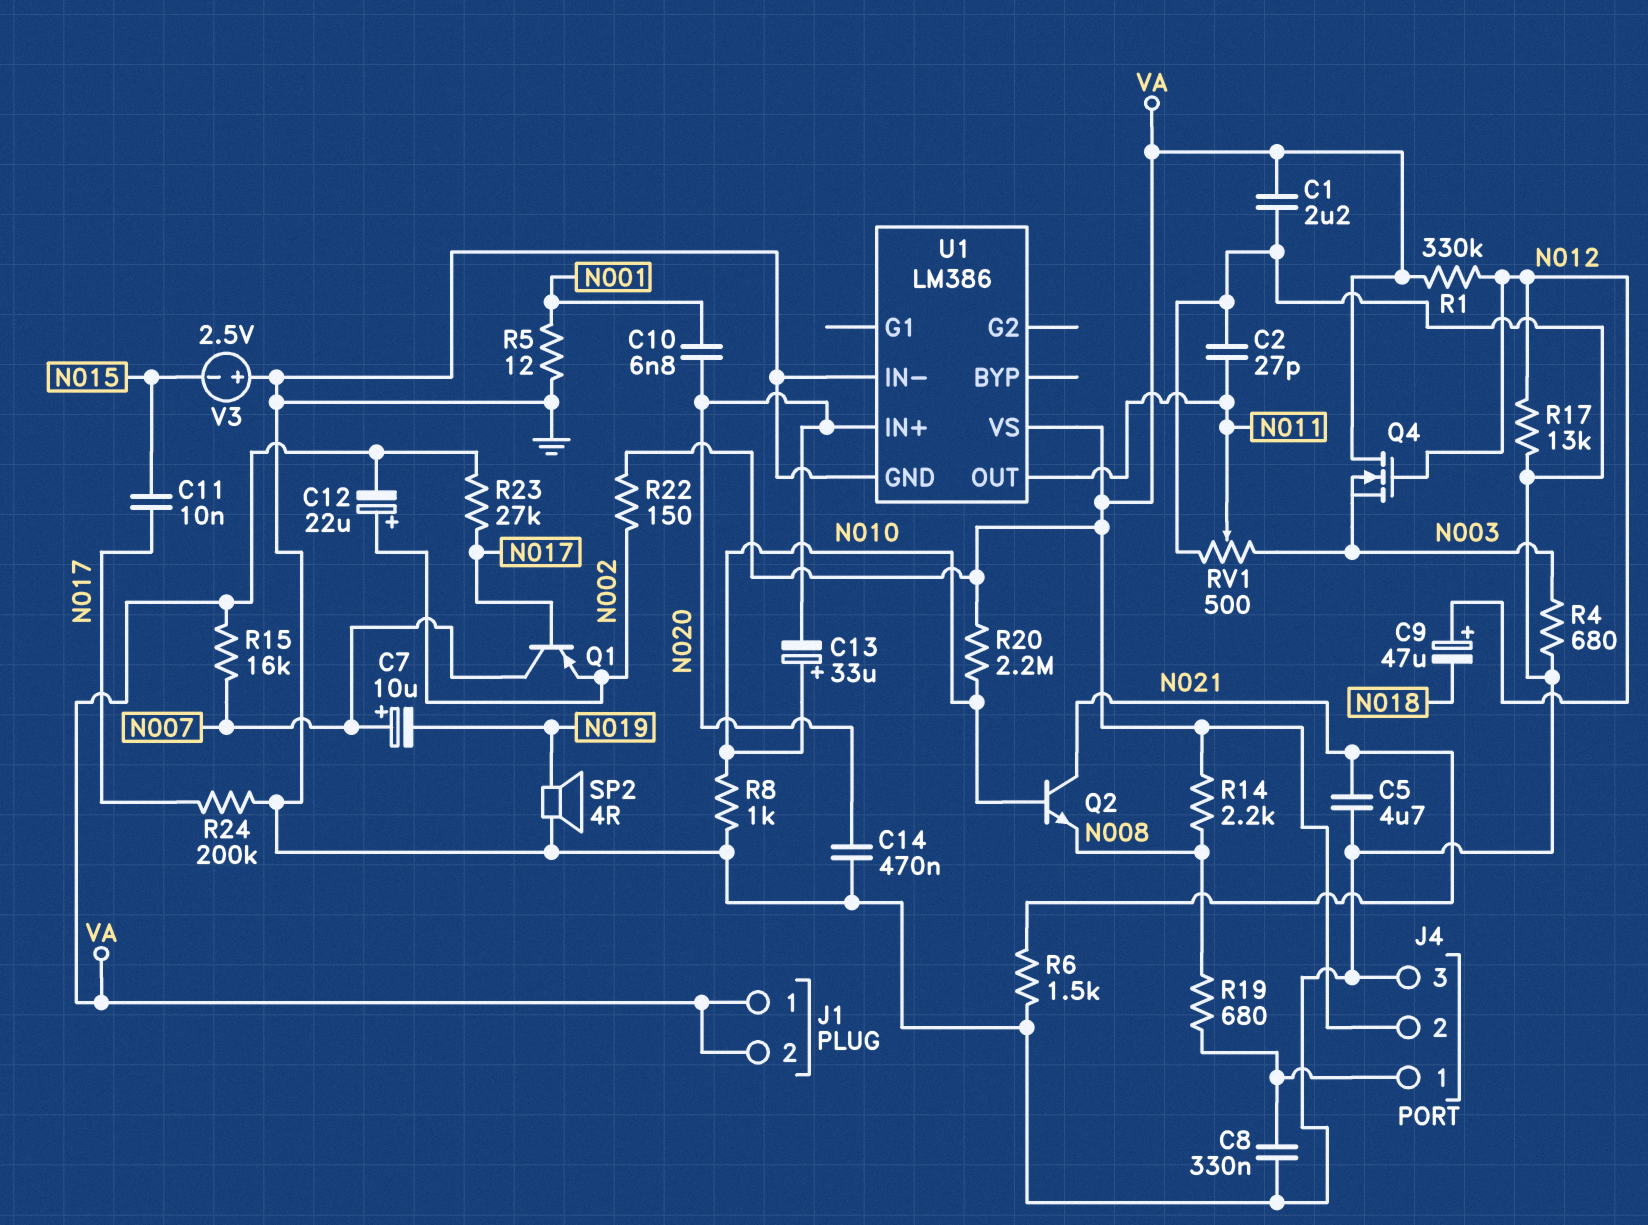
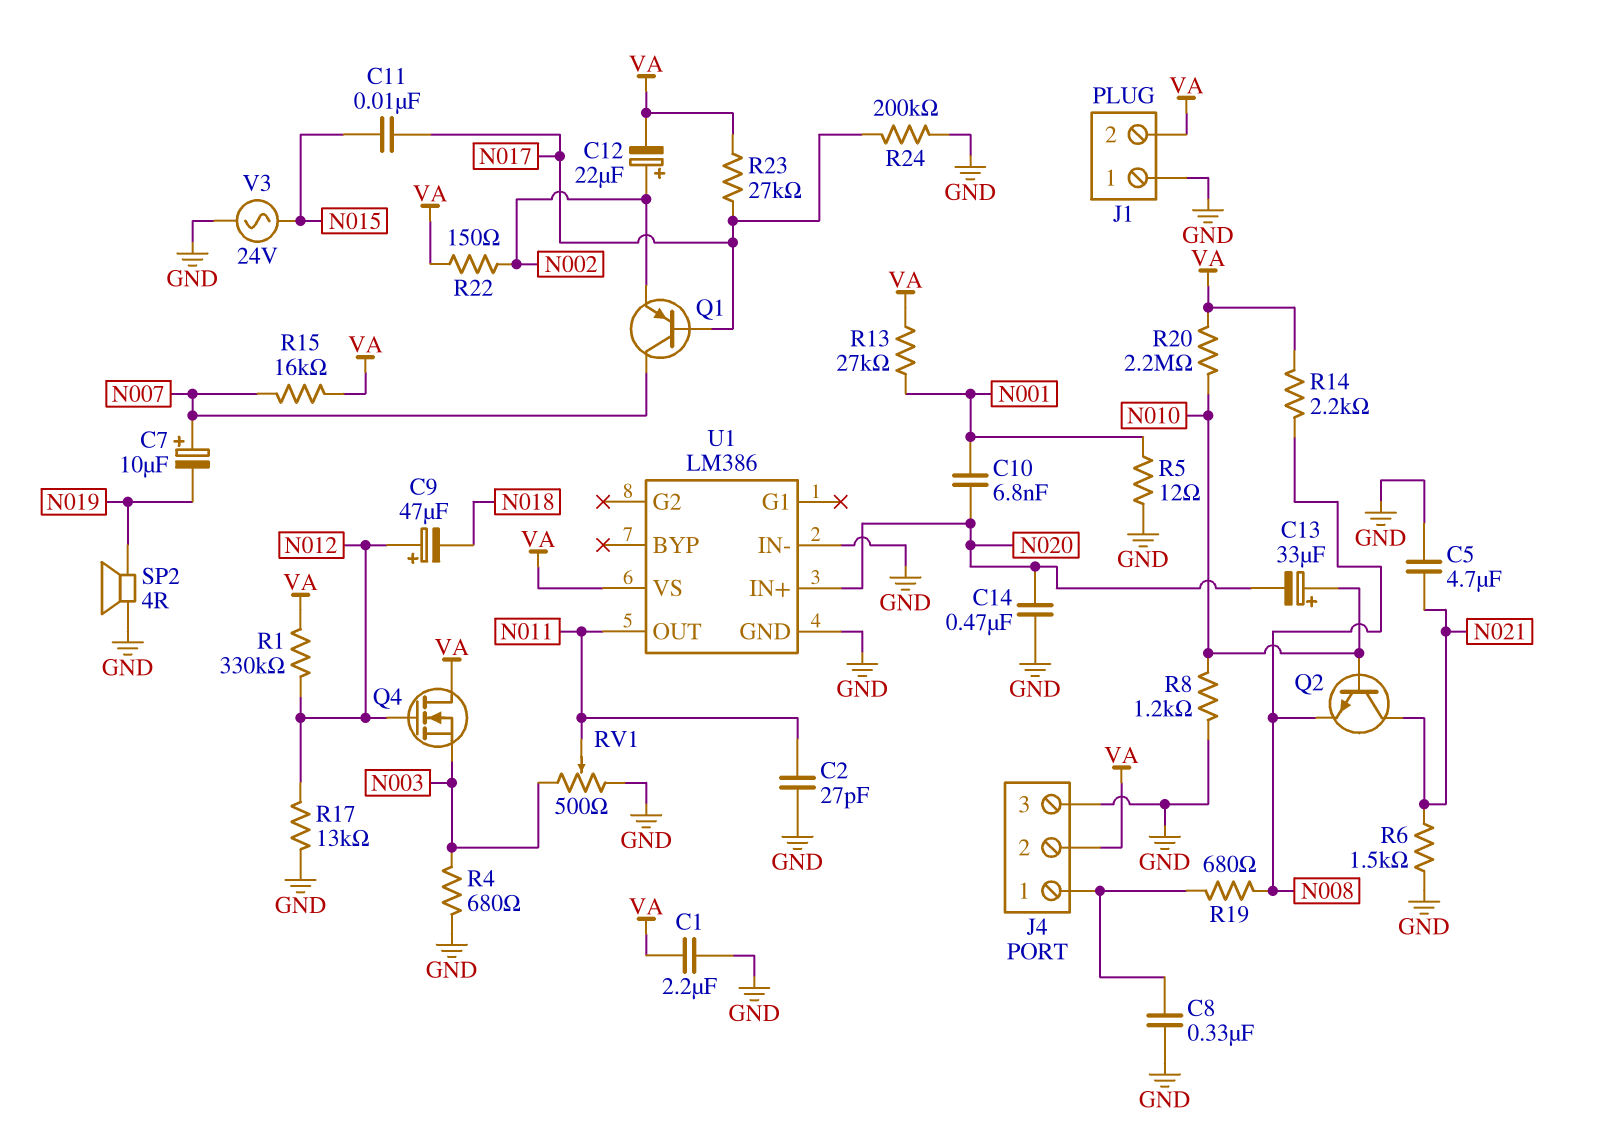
J1 pin 1: VA -> GND
R8: 1k (GND, N010) -> 1.2k (GND, N010)
R13: none -> 27k (N001, VA)
V3: 2.5V (plus GND, minus N015) -> AC 24V (GND, N015)

